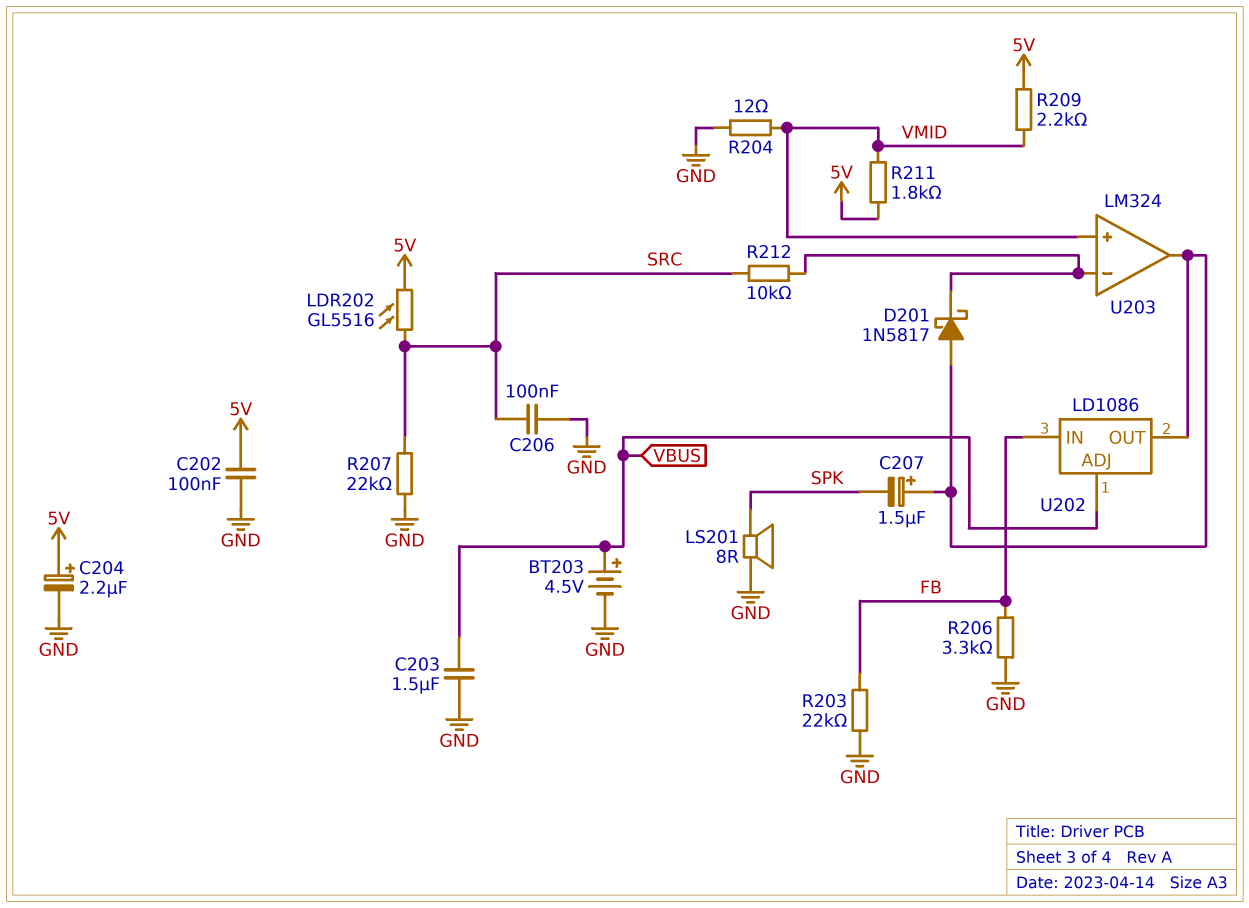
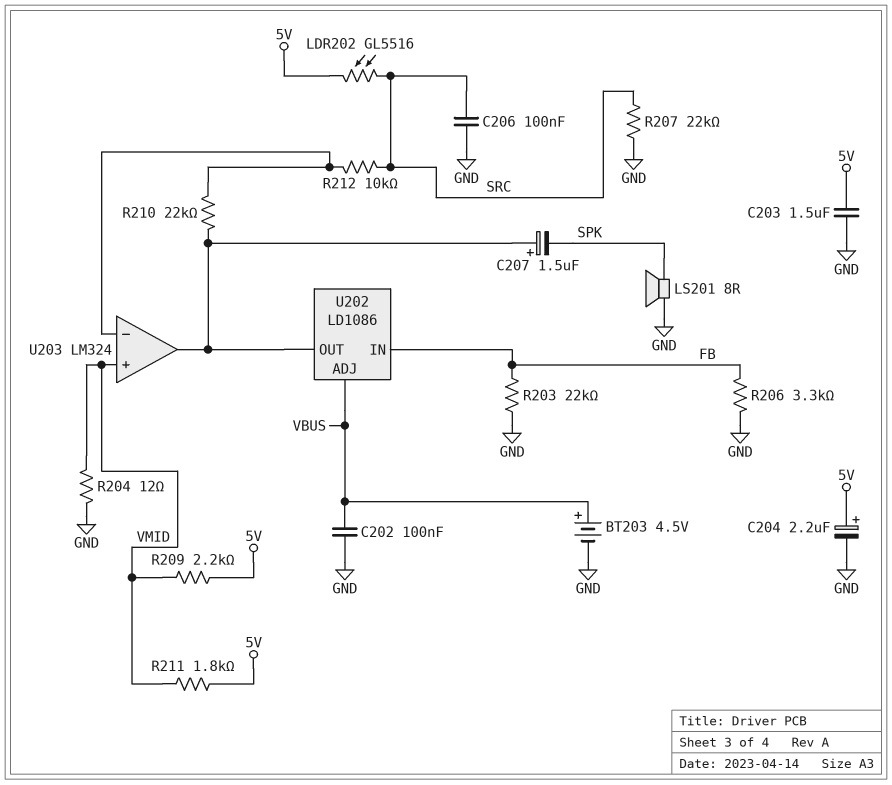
C202: 100nF (5V, GND) -> 100nF (GND, VBUS)
C203: 1.5uF (GND, VBUS) -> 1.5uF (5V, GND)
D201: schottky 1N5817 (A U202/OUT, K U203/in-) -> none
R210: none -> 22k (U202/OUT, U203/in-)

